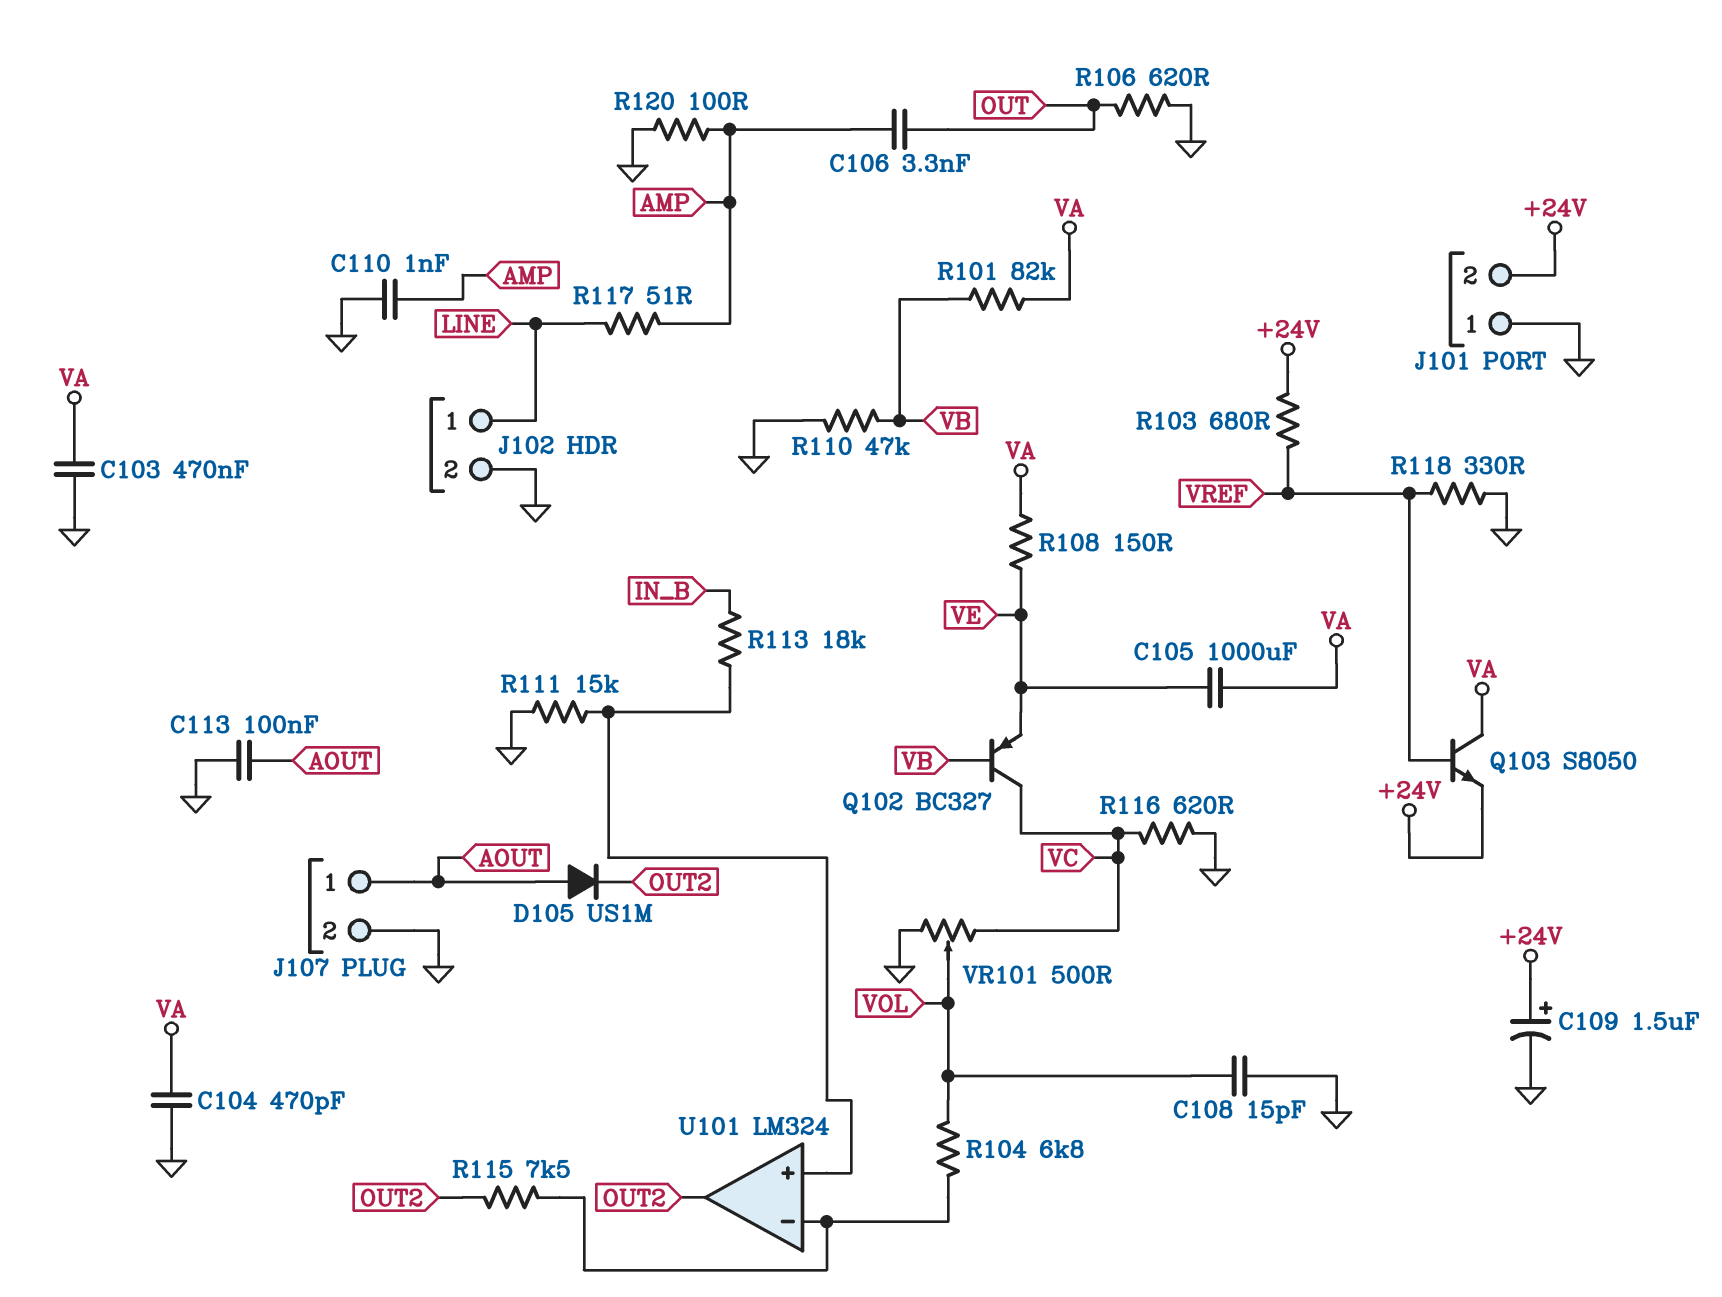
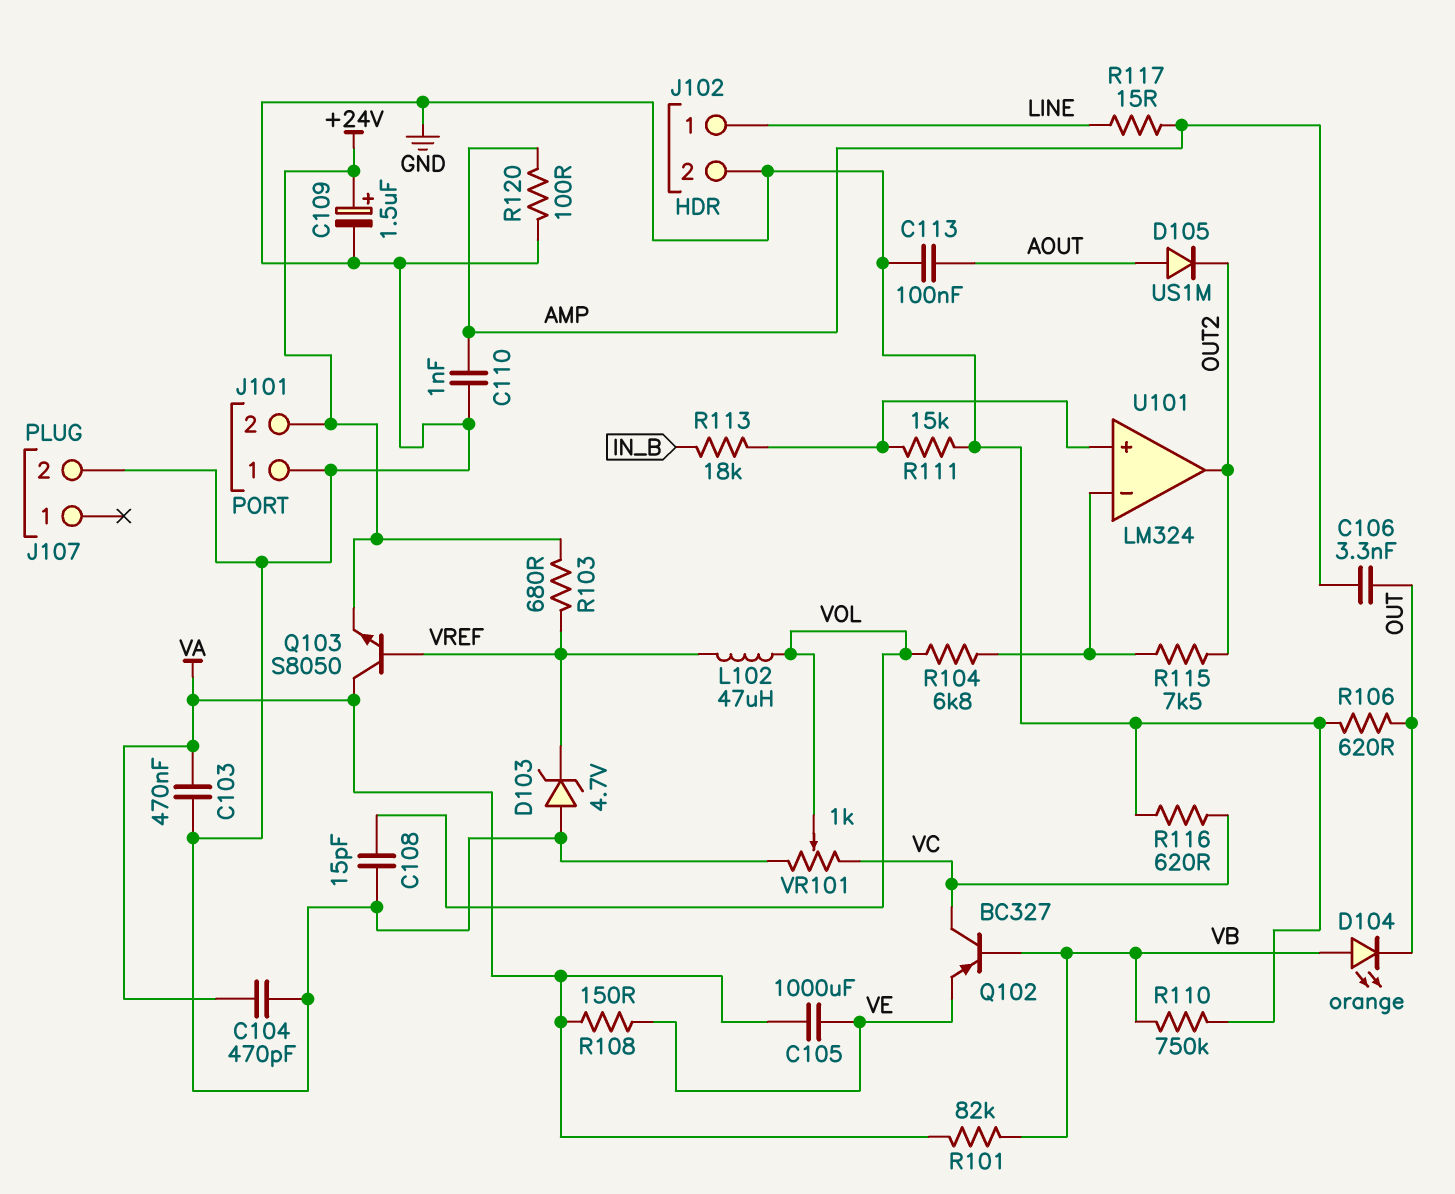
D103: none -> zener 4.7V (A GND, K VREF)
D104: none -> LED orange (A VB, K OUT)
J107 pin 1: AOUT -> none
L102: none -> 47uH (VOL, VREF)
R110: 47k (GND, VB) -> 750k (GND, VB)
R117: 51 (AMP, LINE) -> 15 (AMP, LINE)
R118: 330 (GND, VREF) -> none
VR101: 500 (GND, VC, wiper VOL) -> 1k (GND, VC, wiper VOL)

